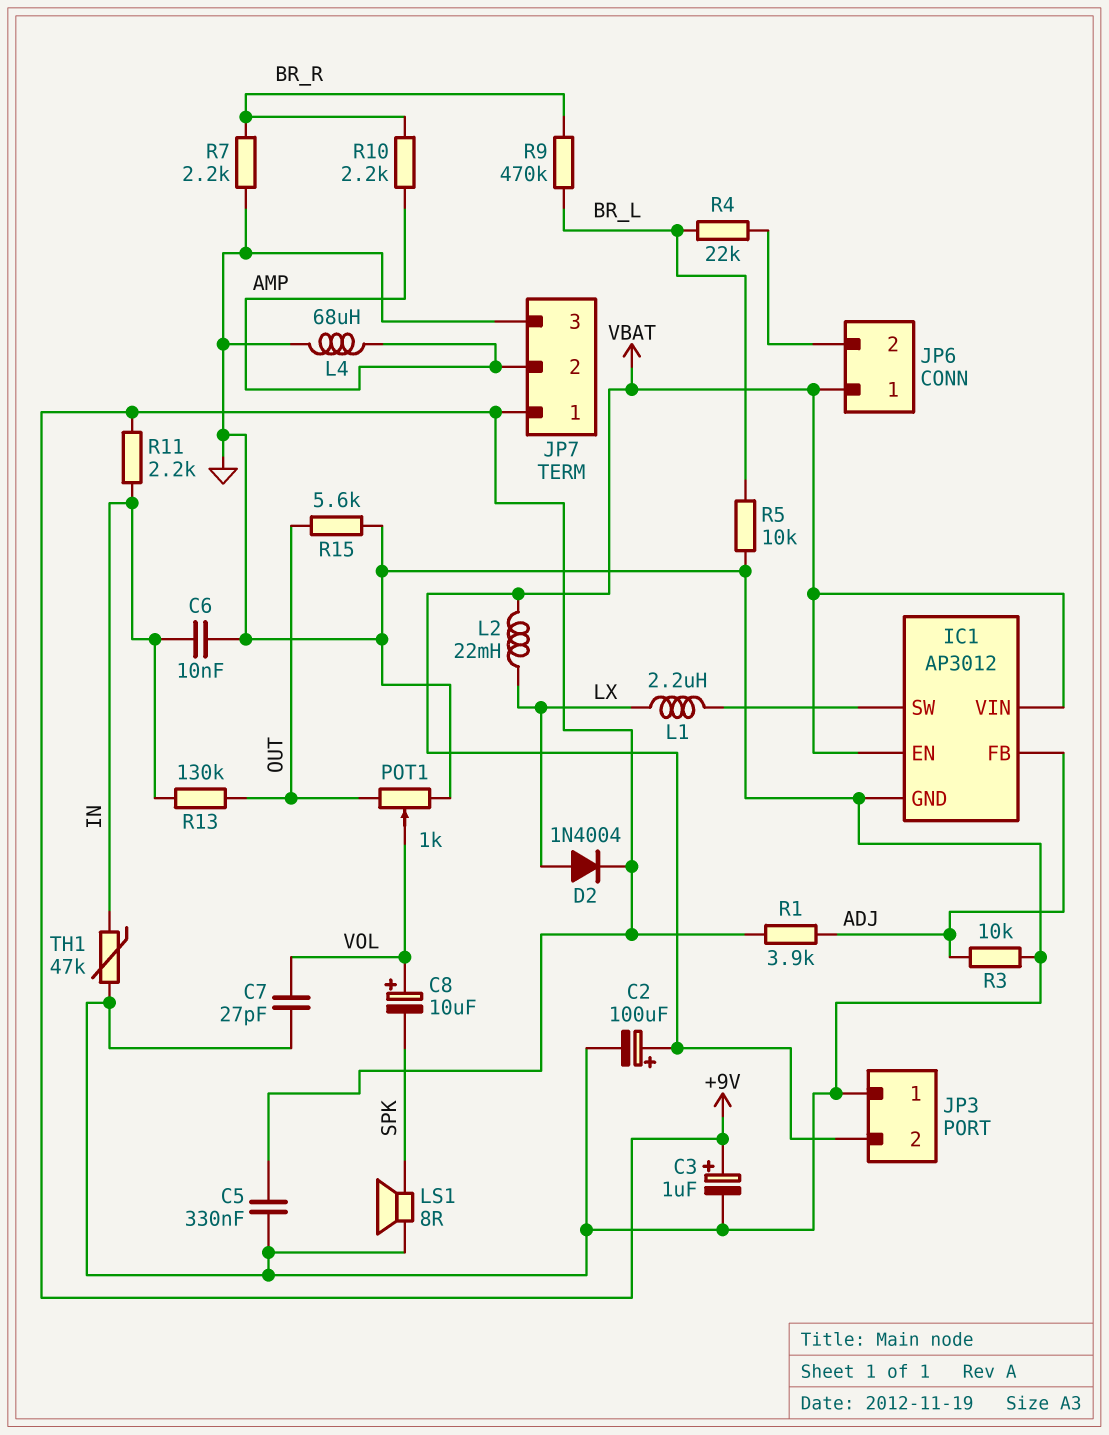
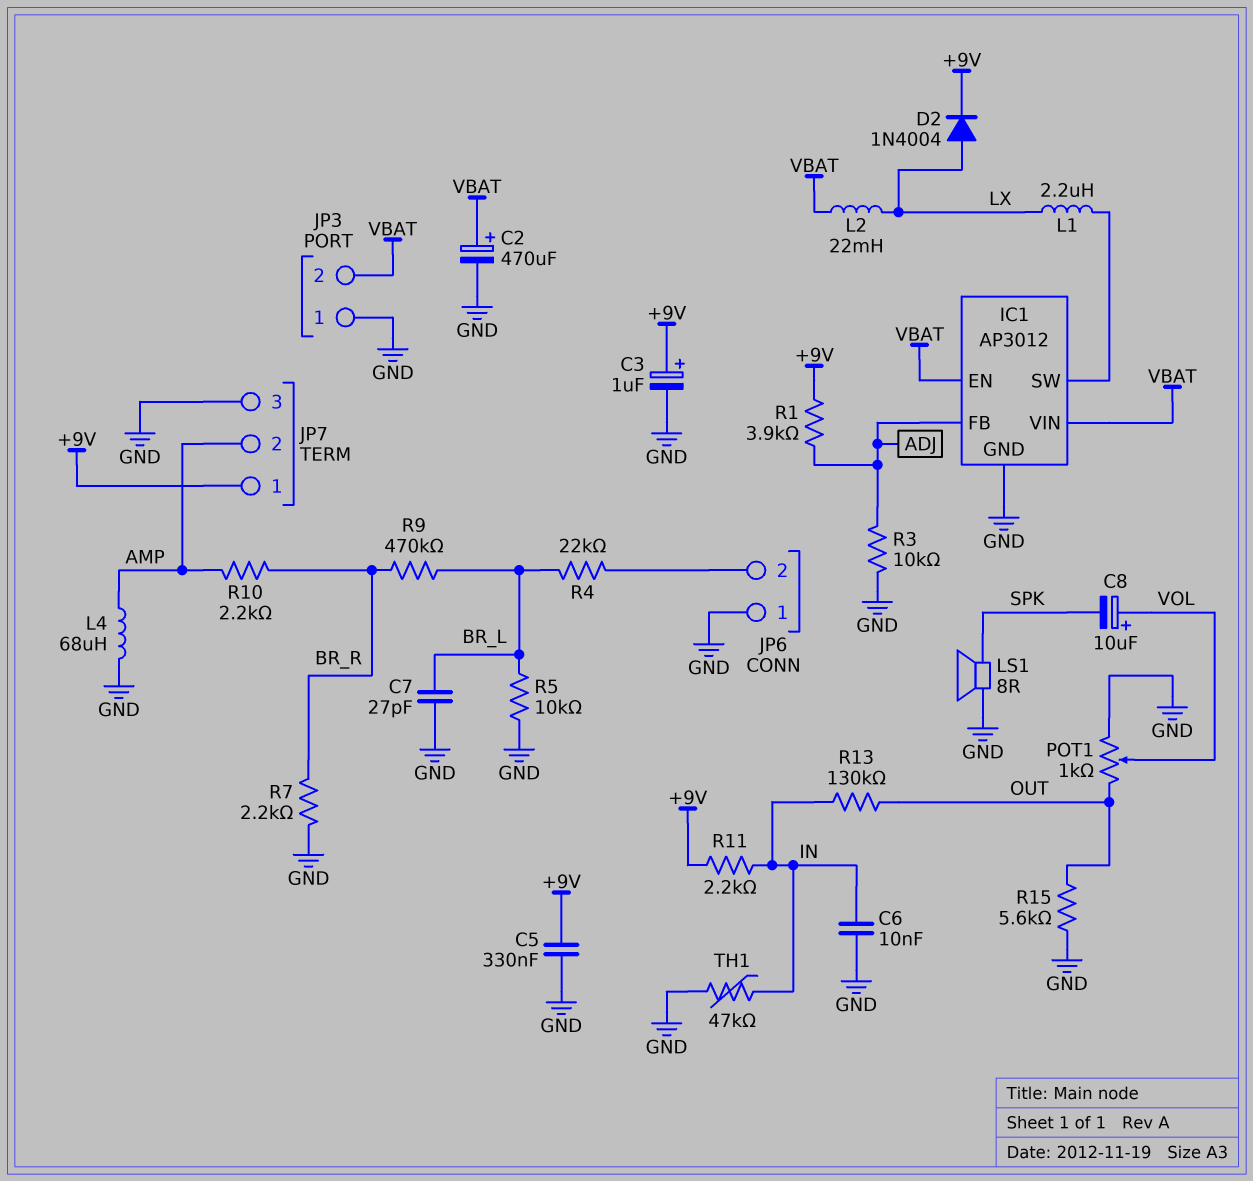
C2: 100uF (plus VBAT, minus GND) -> 470uF (plus VBAT, minus GND)
C7: 27pF (GND, VOL) -> 27pF (BR_L, GND)
JP6 pin 1: VBAT -> GND

